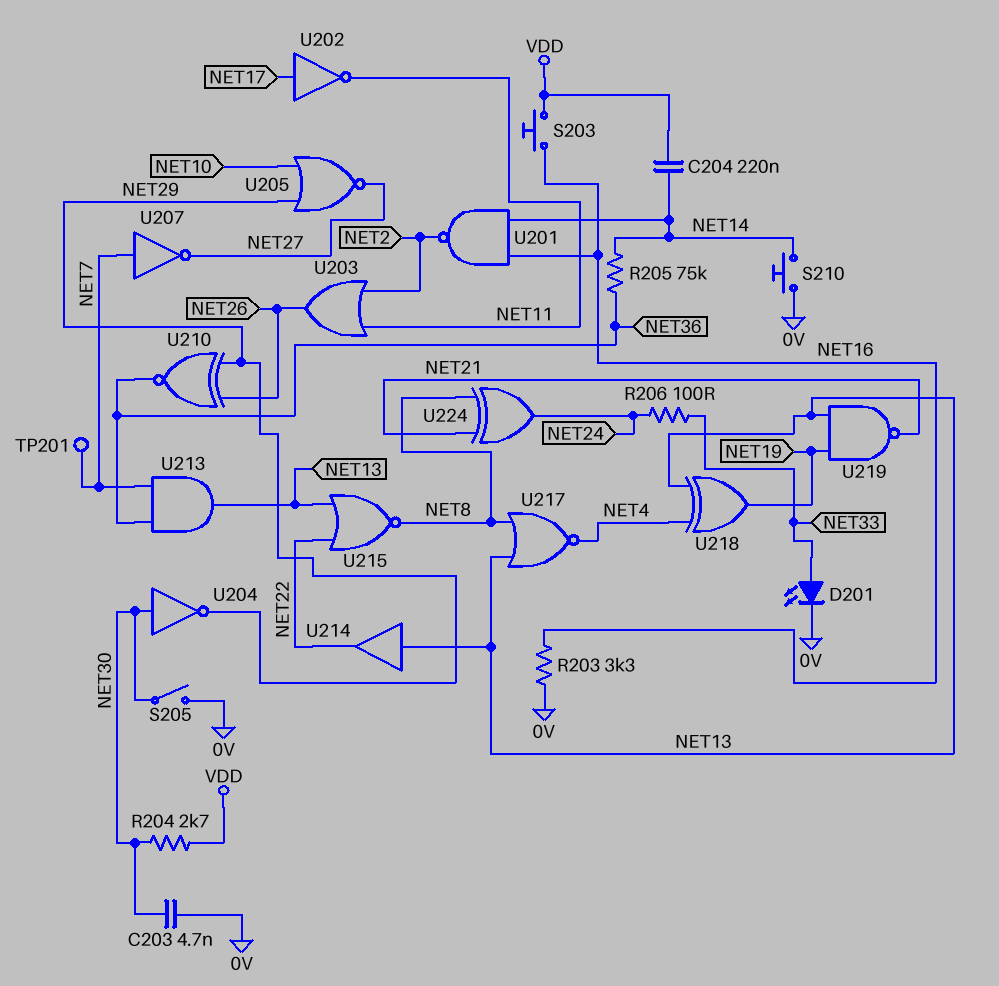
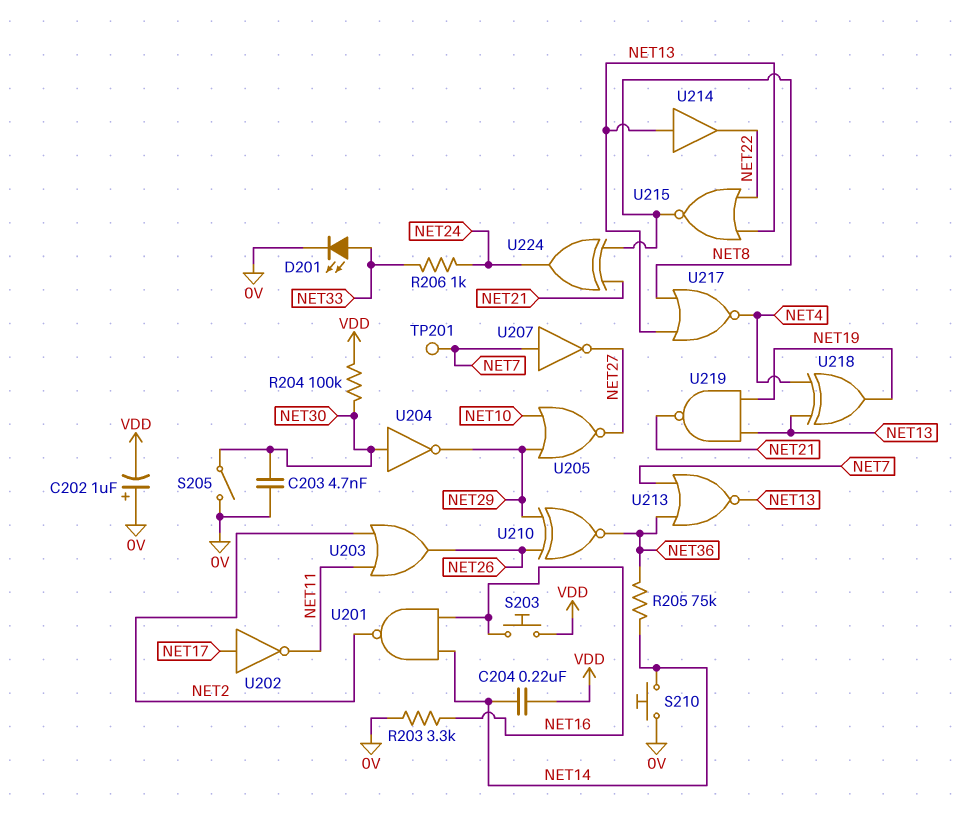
C202: none -> 1uF (plus 0V, minus VDD)
R204: 2.7k (NET30, VDD) -> 100k (NET30, VDD)
R206: 100 (NET24, NET33) -> 1k (NET24, NET33)
U213: AND (in NET7, in NET36, out NET13) -> NOR (in NET7, in NET36, out NET13)

